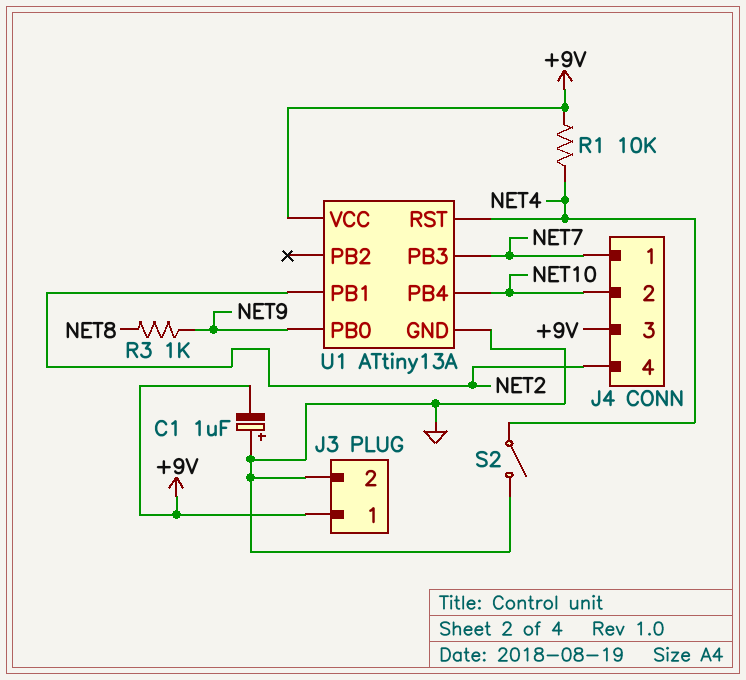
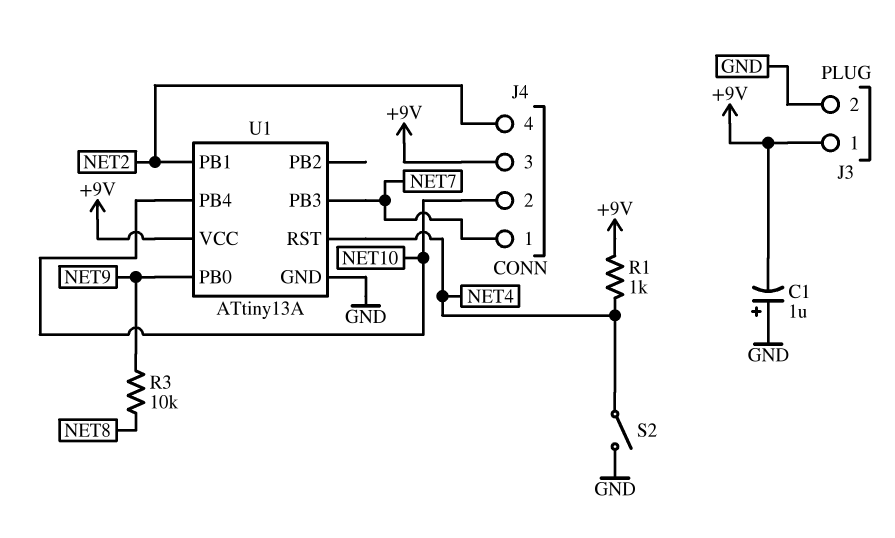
R1: 10k (+9V, NET4) -> 1k (+9V, NET4)
R3: 1k (NET8, NET9) -> 10k (NET8, NET9)

